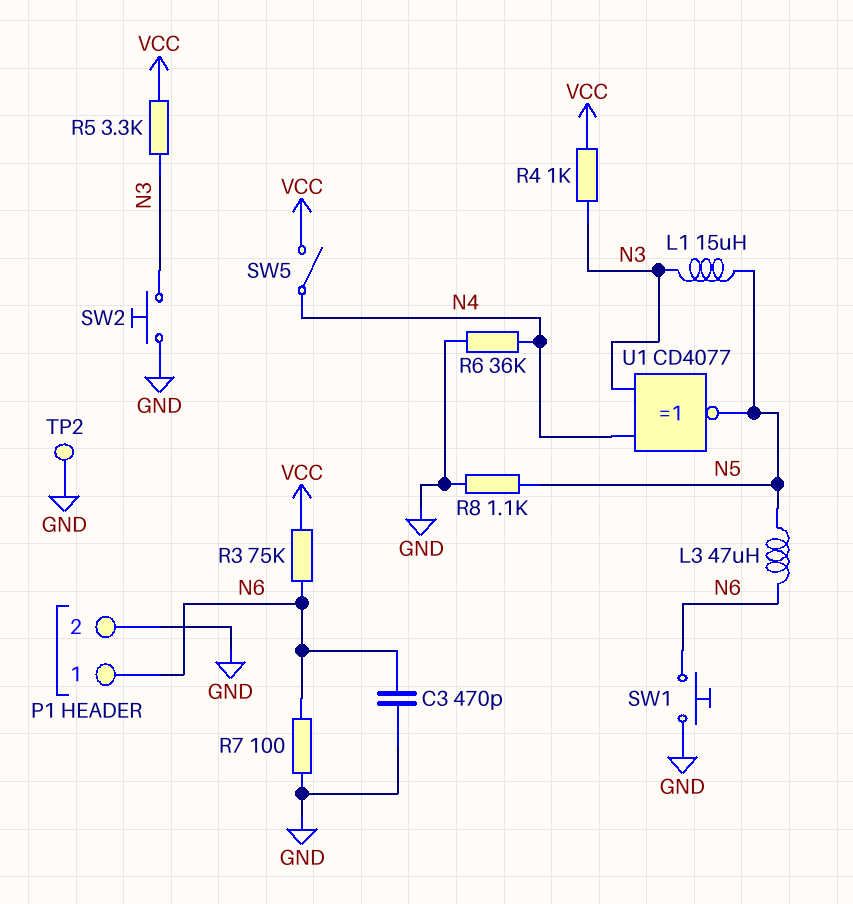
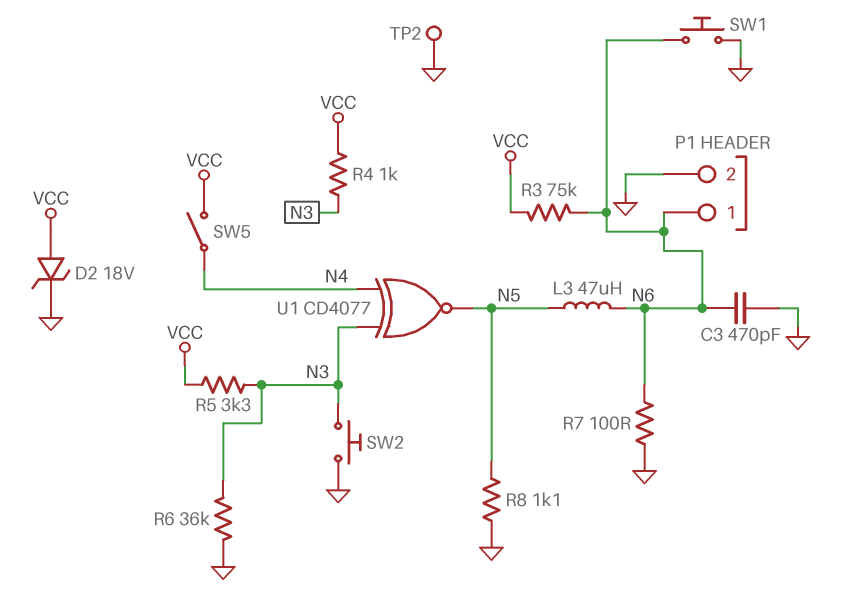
D2: none -> zener 18V (A VCC, K GND)
L1: 15uH (N3, N5) -> none
R6: 36k (GND, N4) -> 36k (GND, N3)

